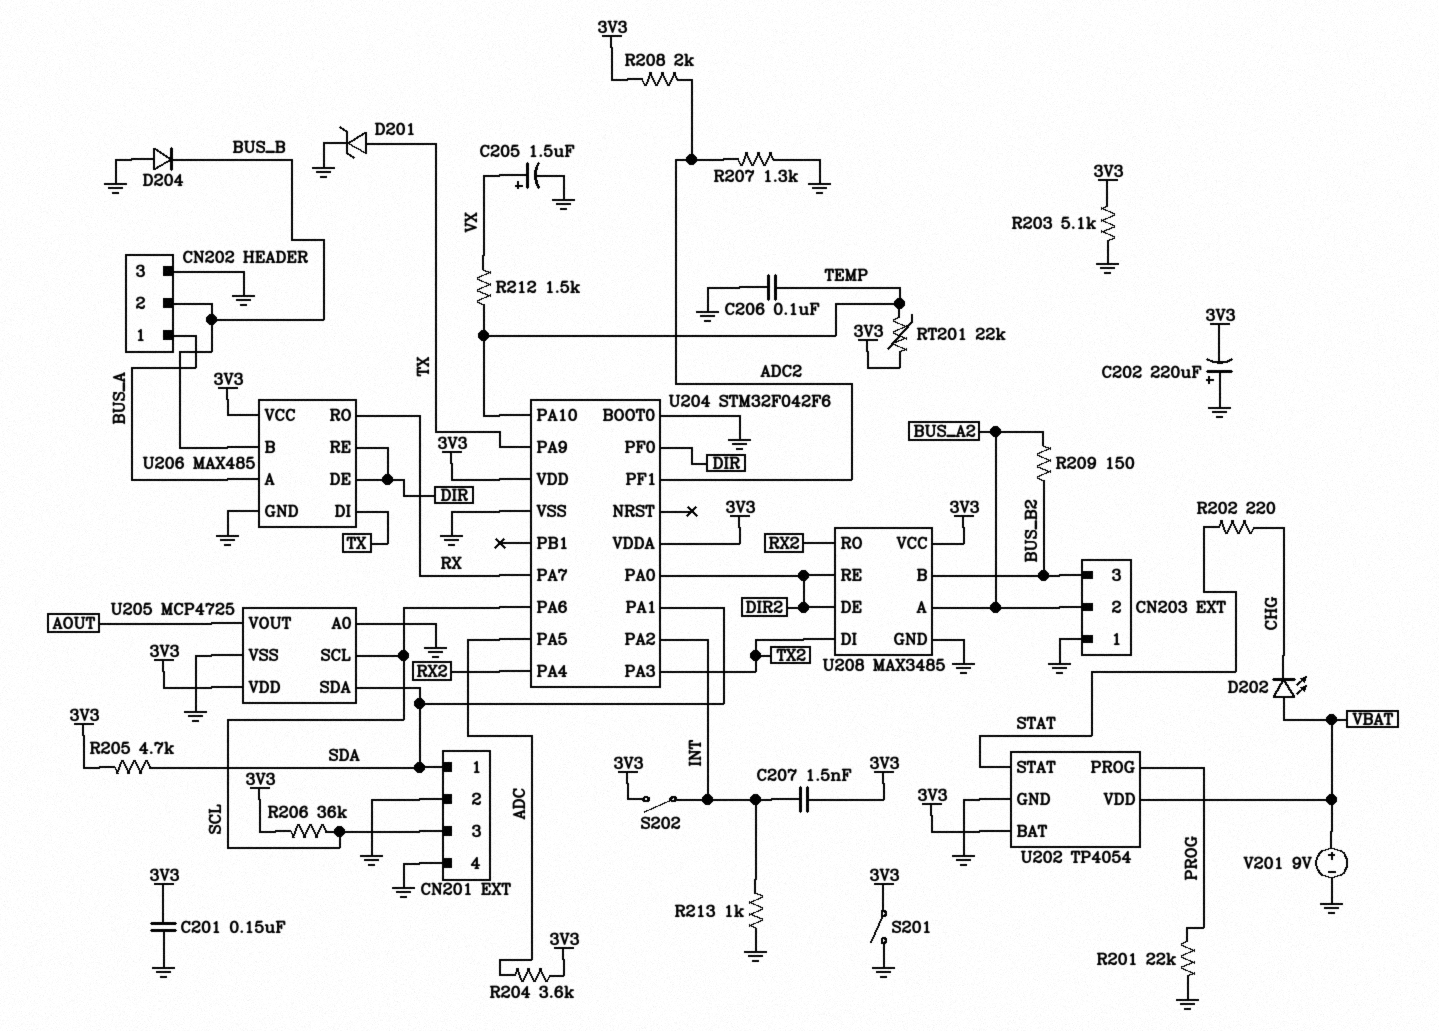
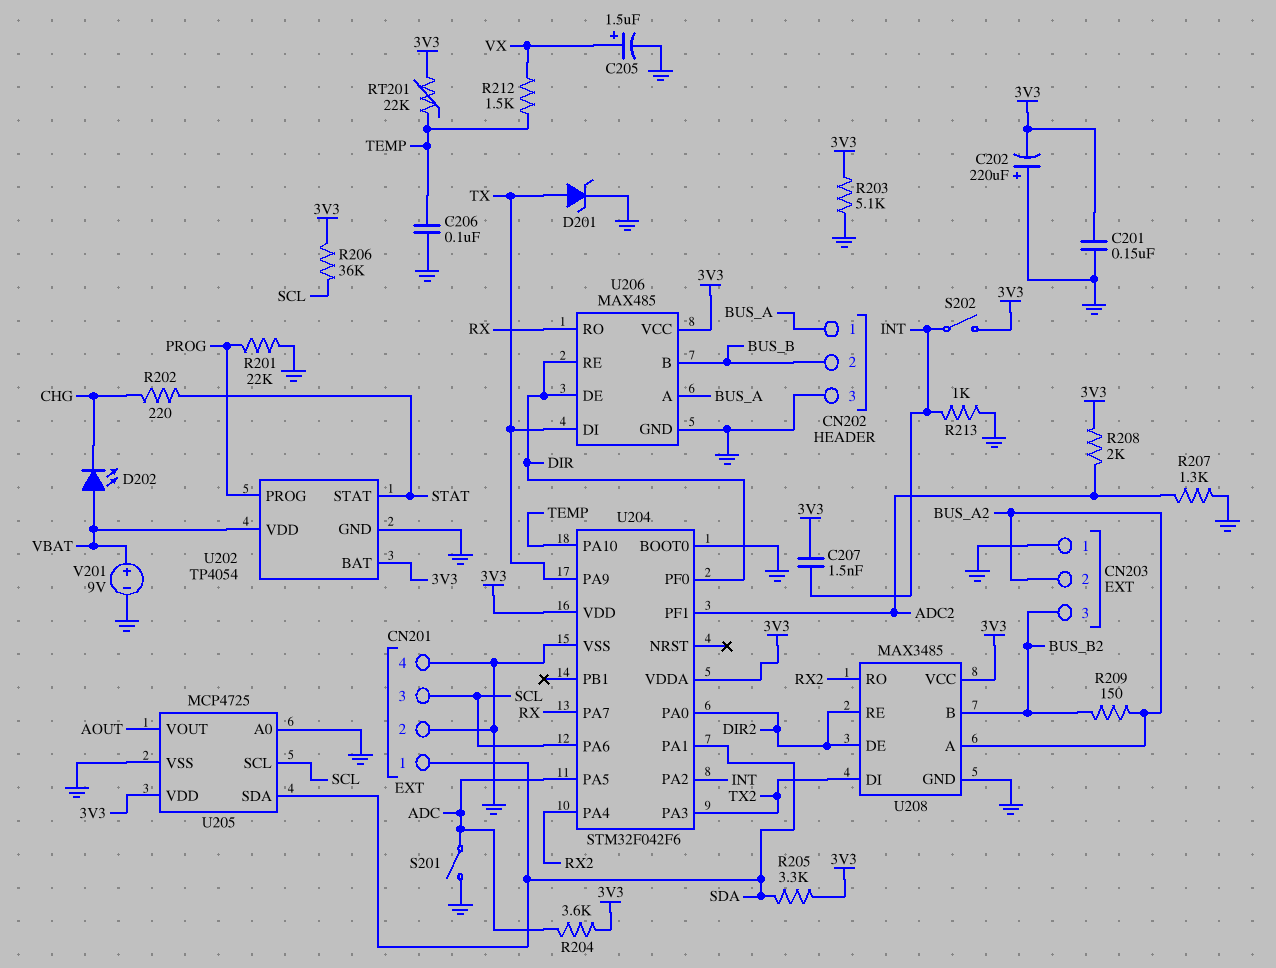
D204: diode (A GND, K BUS_B) -> none
R205: 4.7k (3V3, SDA) -> 3.3k (3V3, SDA)
S201: switch (3V3, GND) -> switch (ADC, GND)

